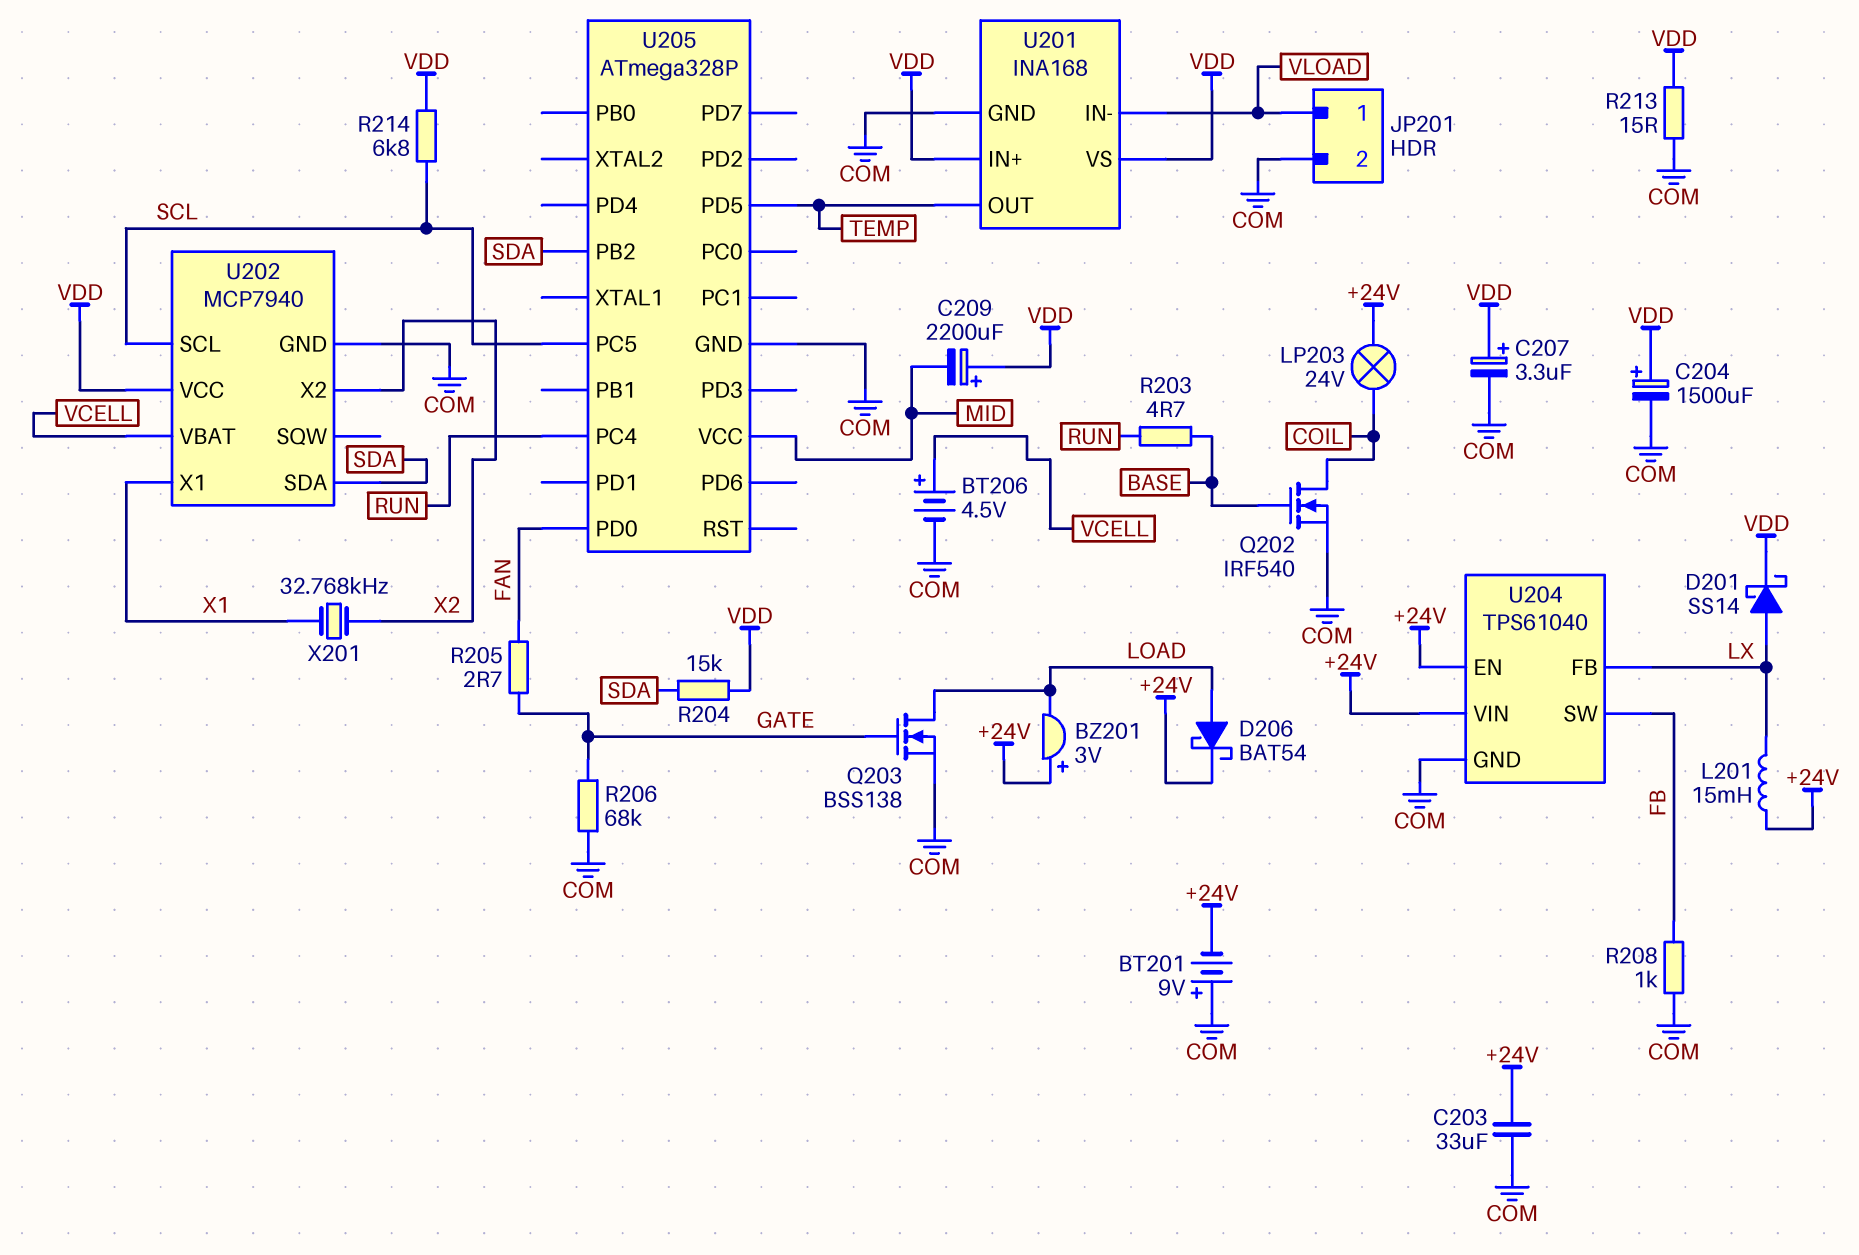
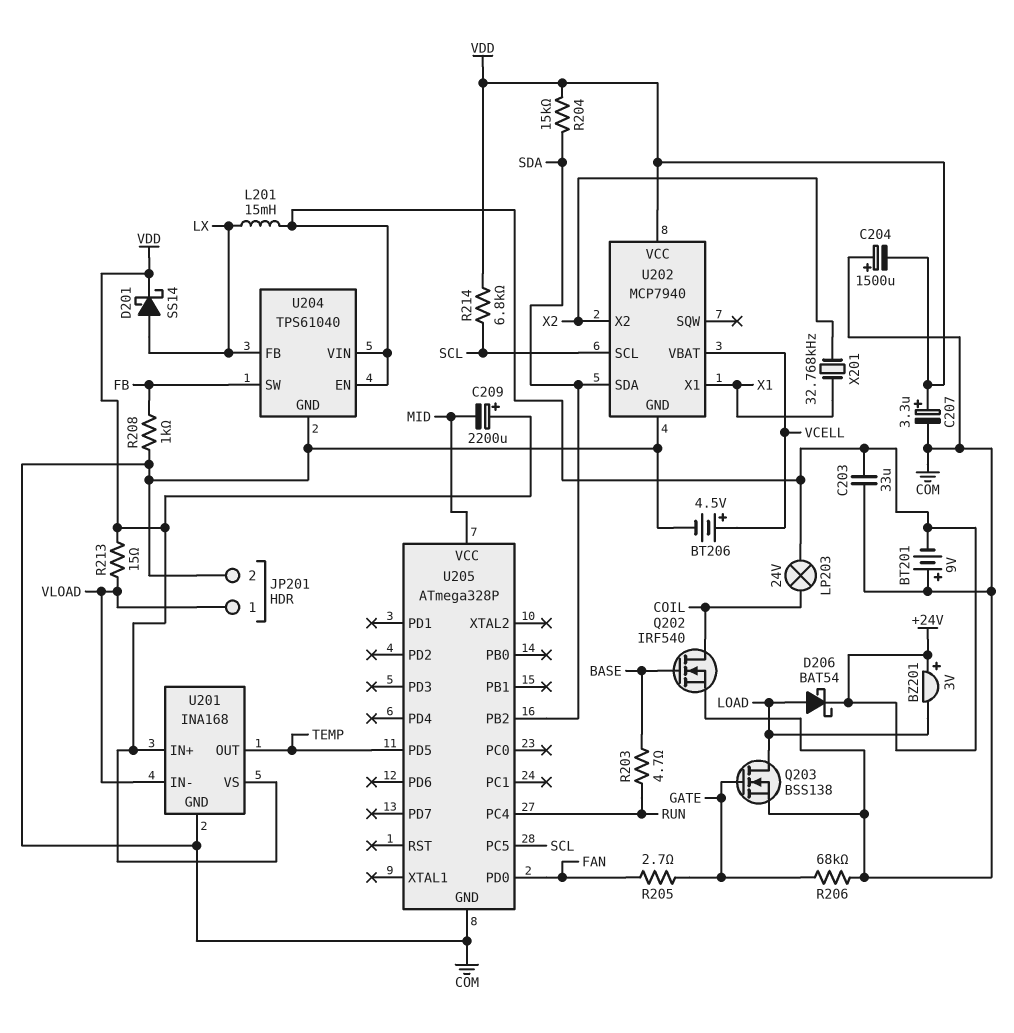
C204: 1500uF (plus VDD, minus COM) -> 1500uF (plus COM, minus VDD)
R213: 15 (COM, VDD) -> 15 (VDD, VLOAD)

